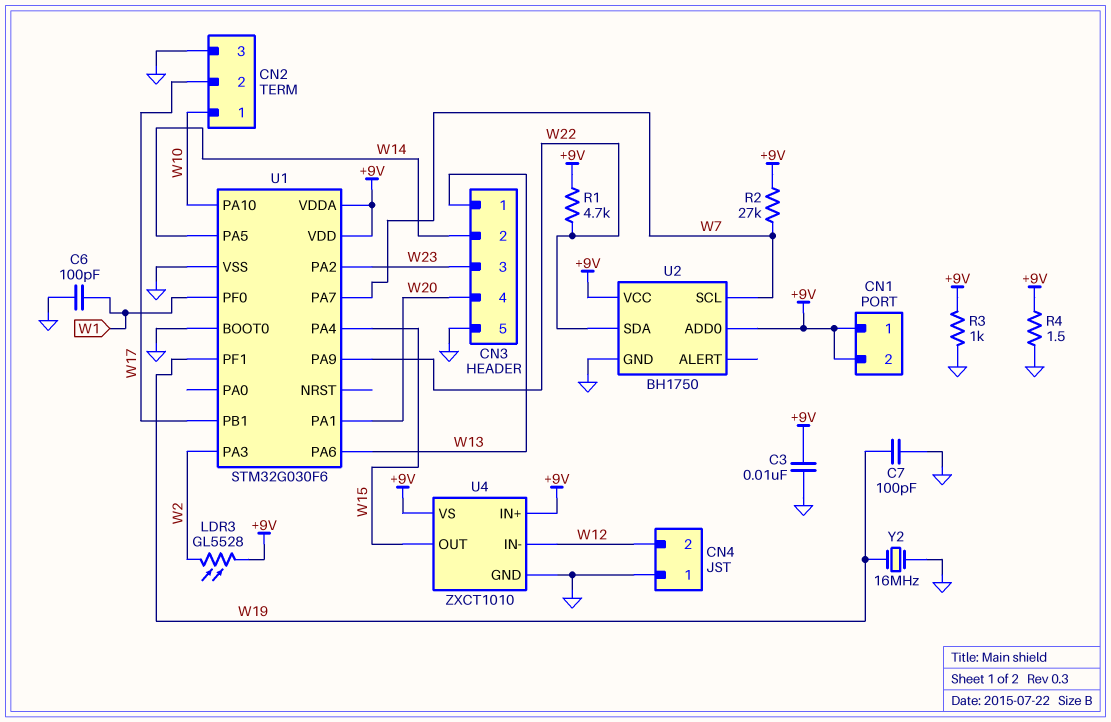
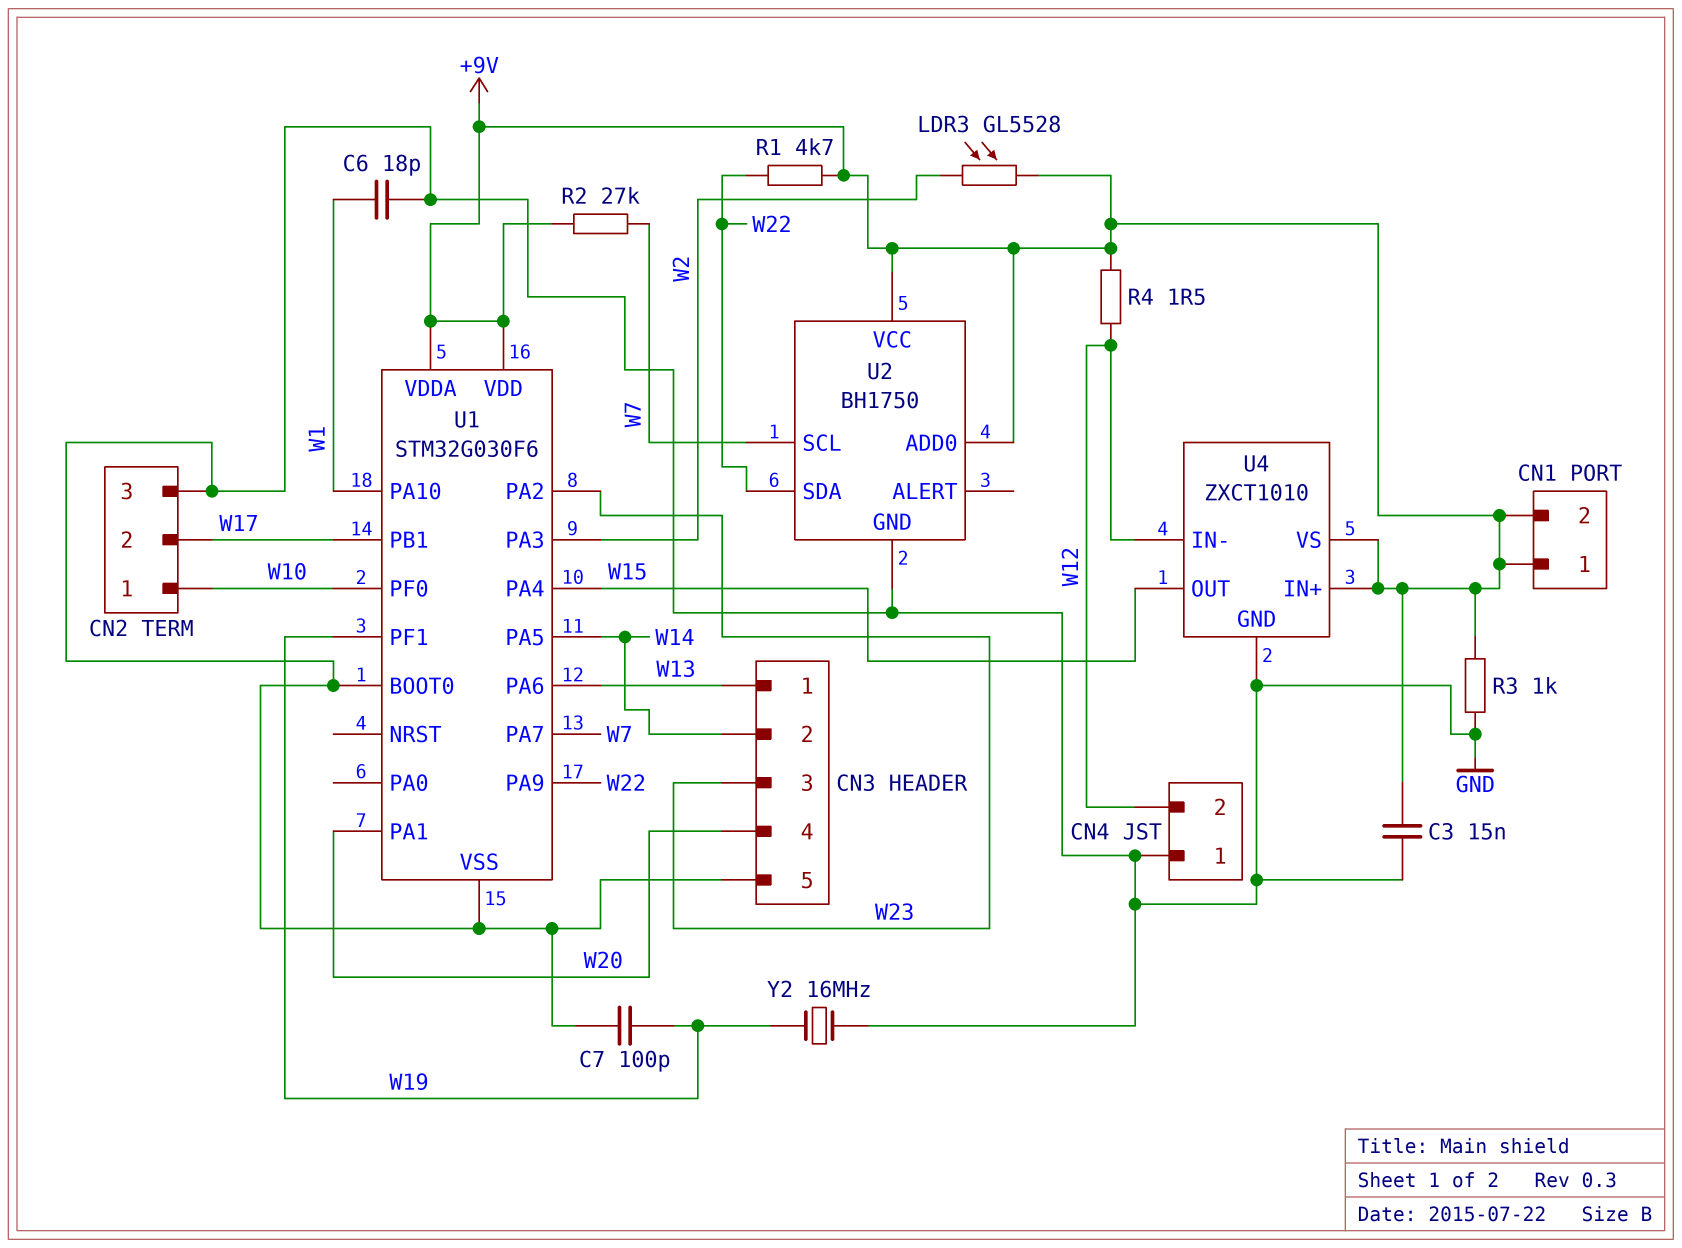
C3: 10nF (+9V, GND) -> 15nF (+9V, GND)
C6: 100pF (GND, W1) -> 18pF (GND, W1)
R4: 1.5 (+9V, GND) -> 1.5 (+9V, W12)
U1 pin PA10: W10 -> W1
U1 pin PF0: W1 -> W10

